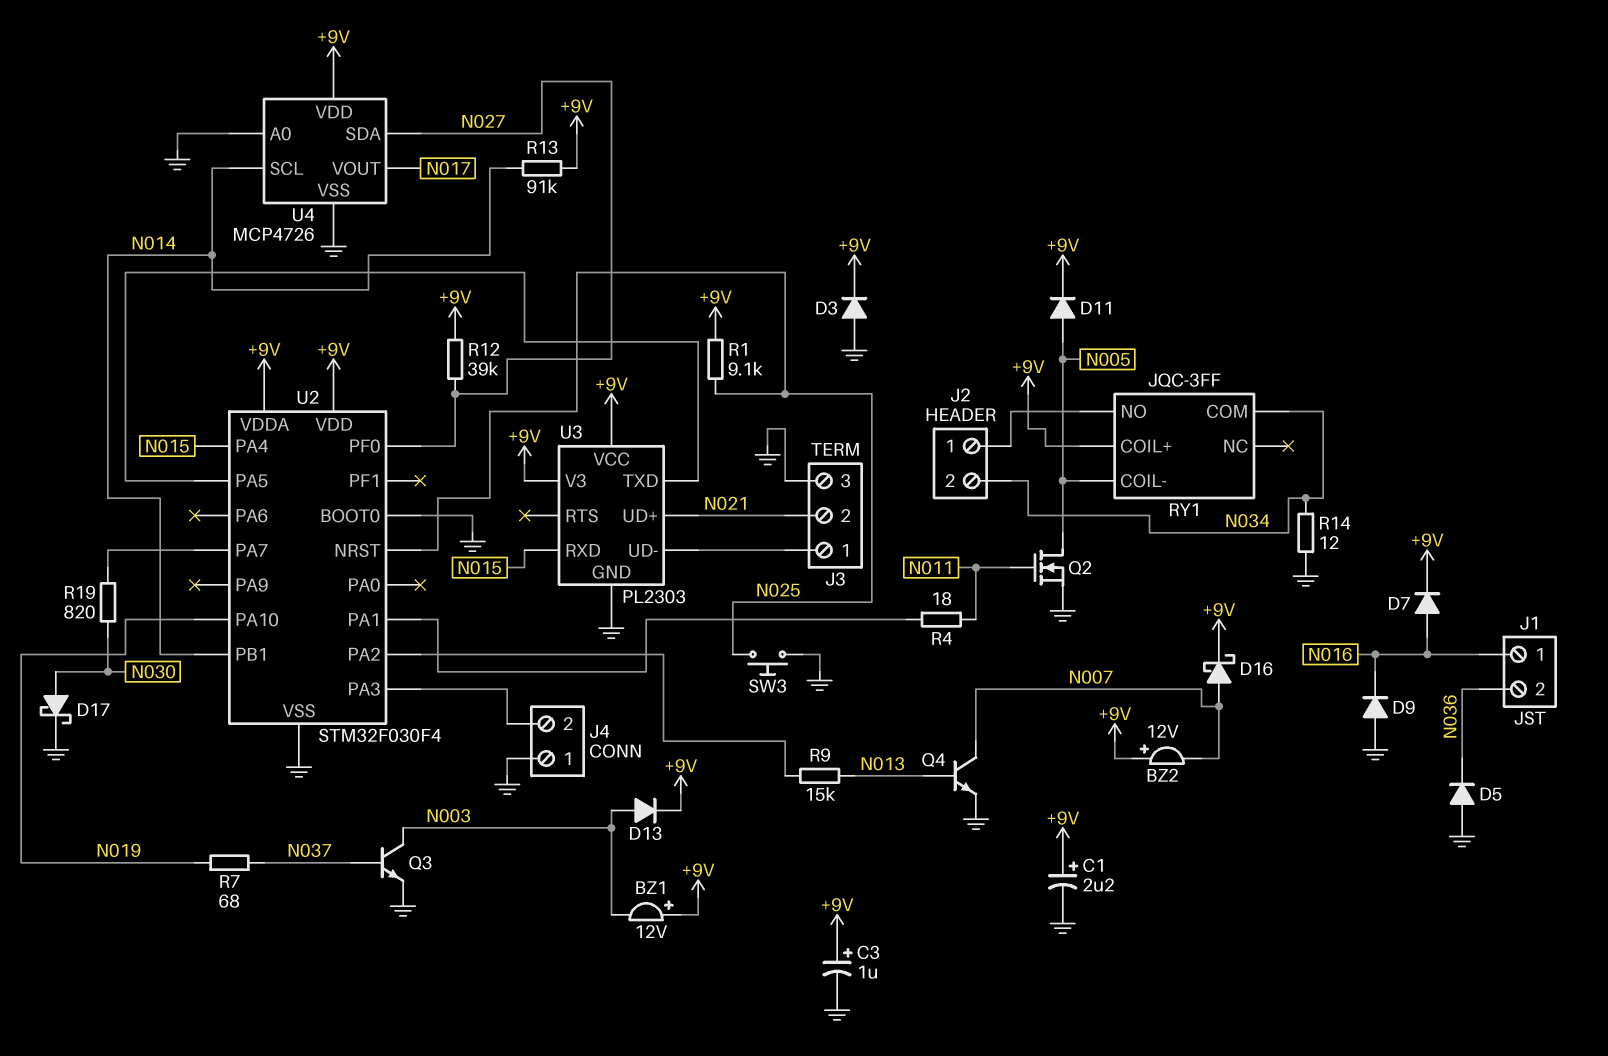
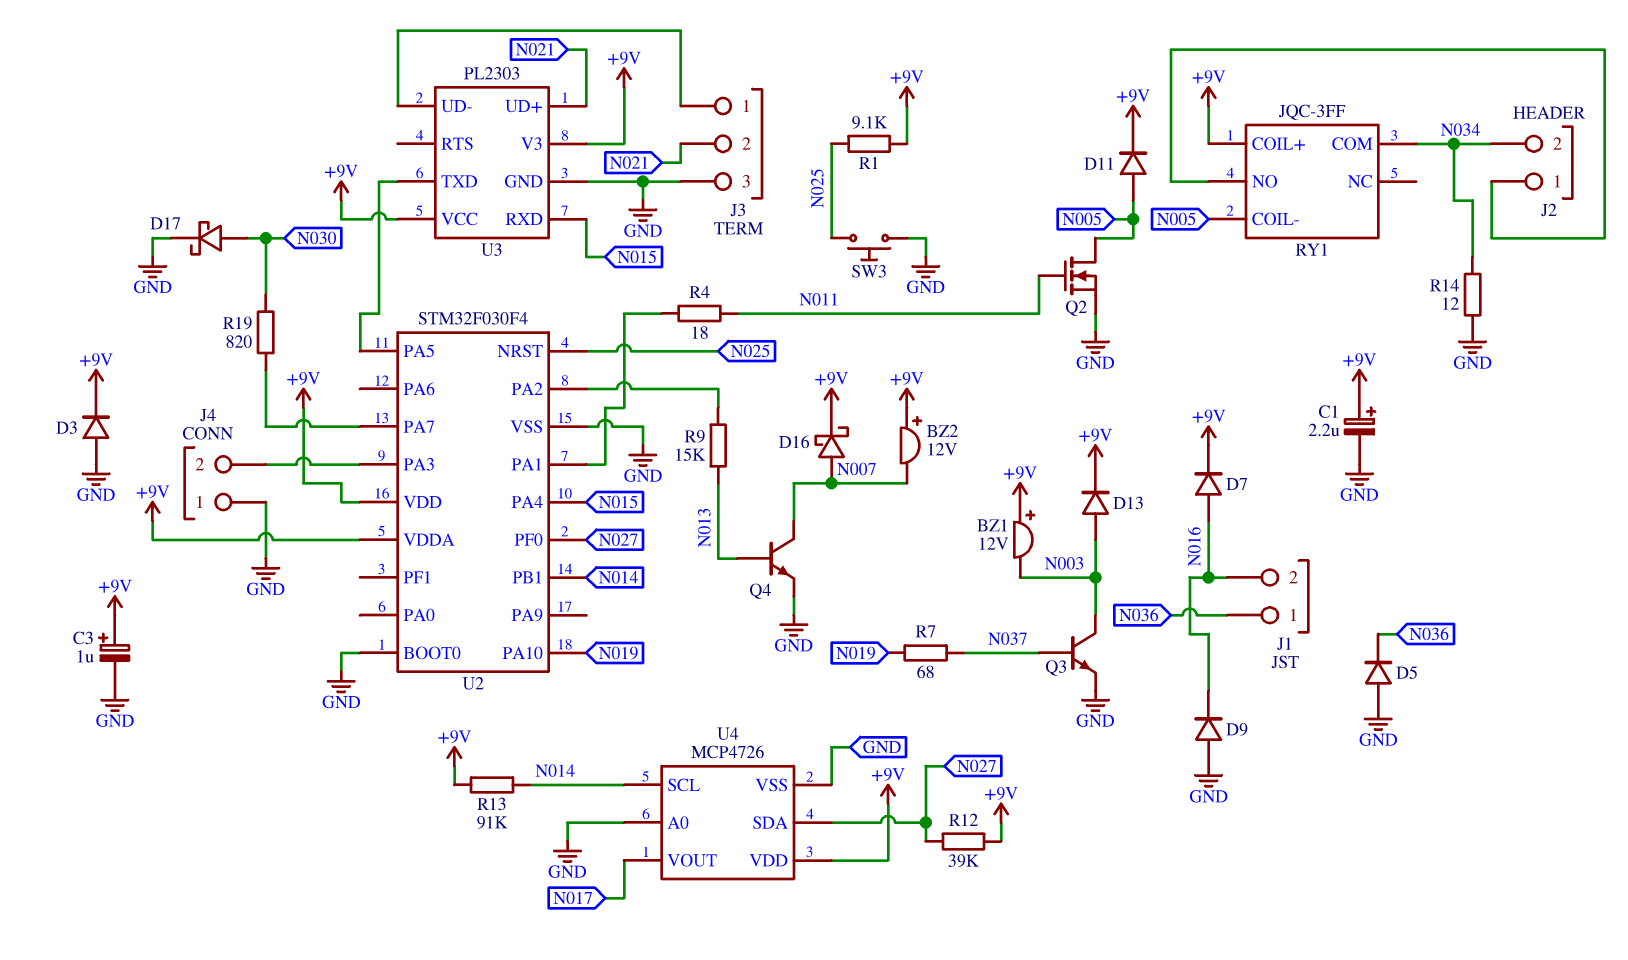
J1 pin 1: N016 -> N036
J1 pin 2: N036 -> N016

